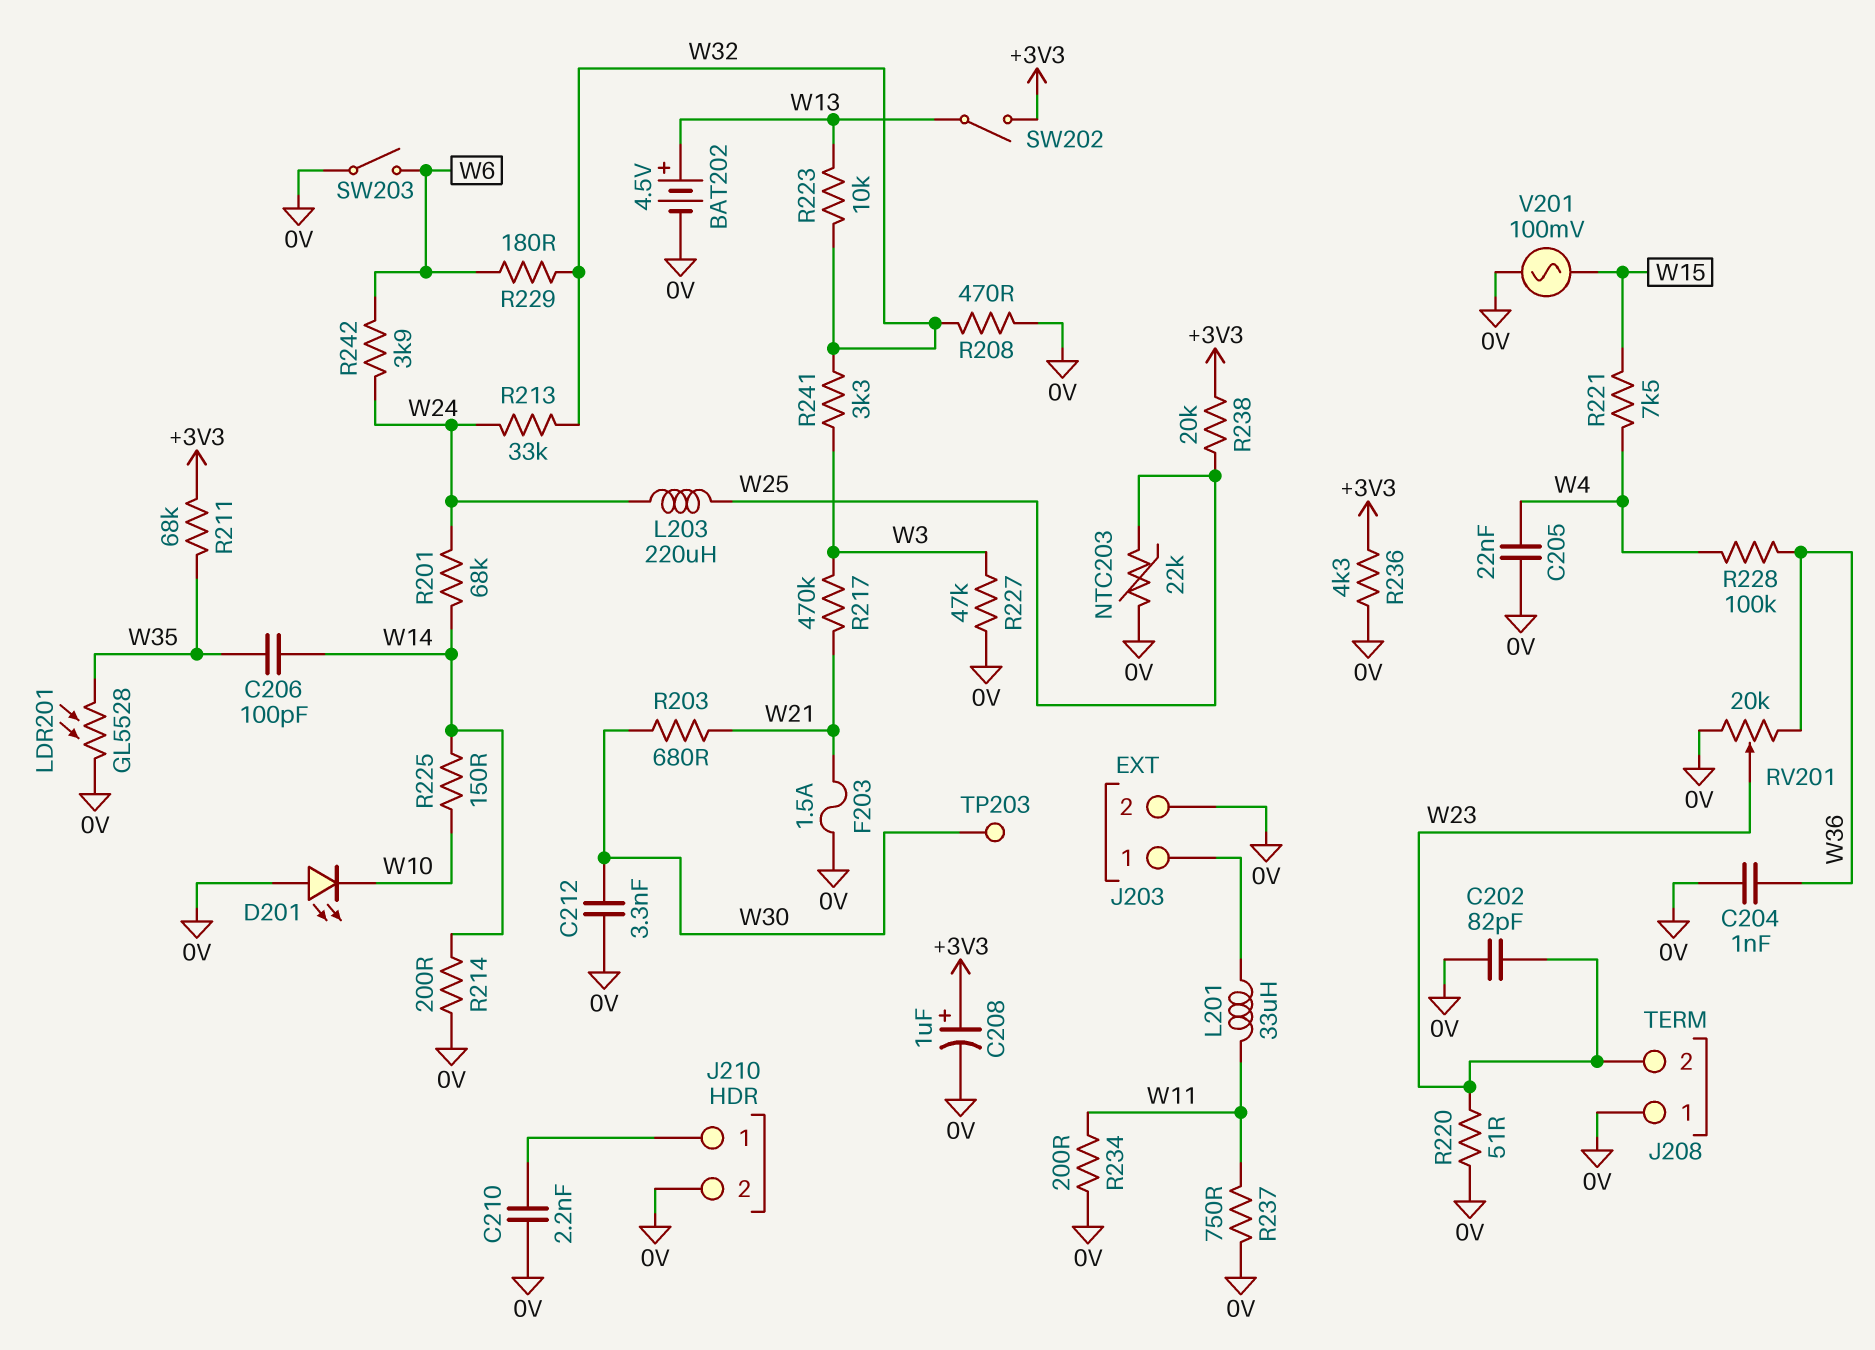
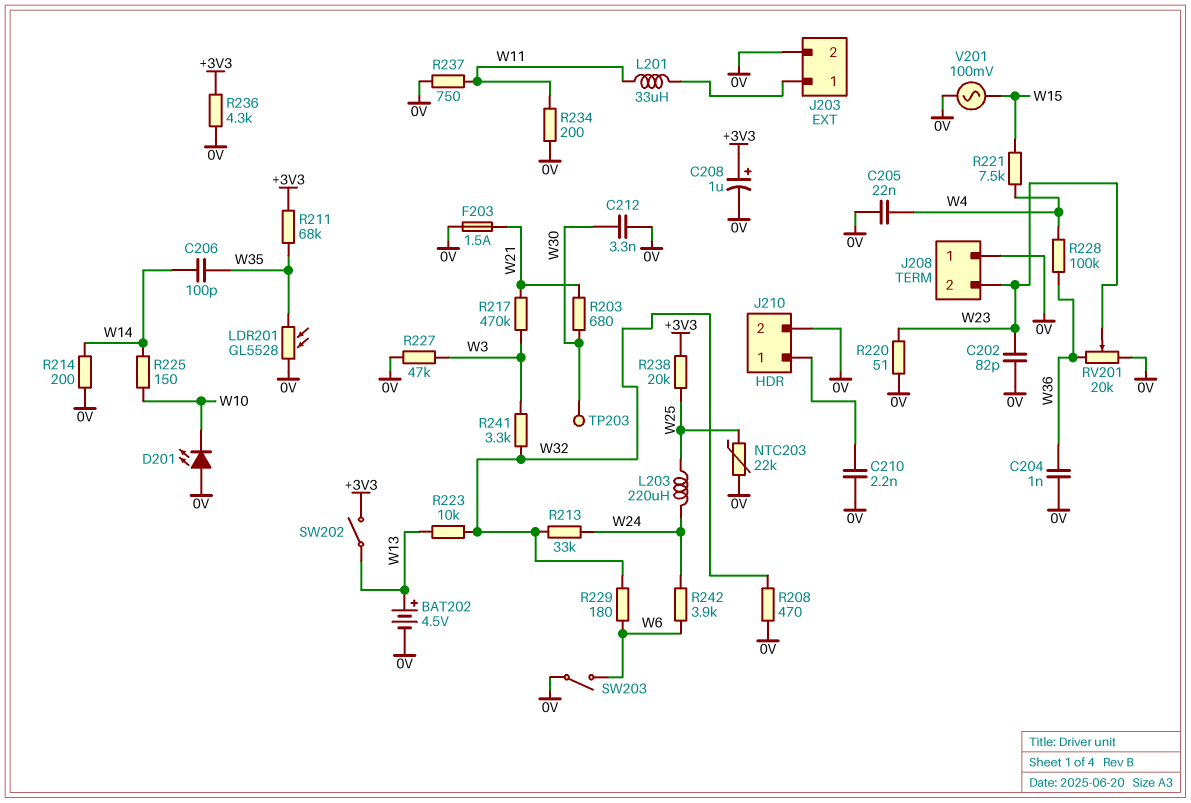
R201: 68k (W14, W24) -> none

